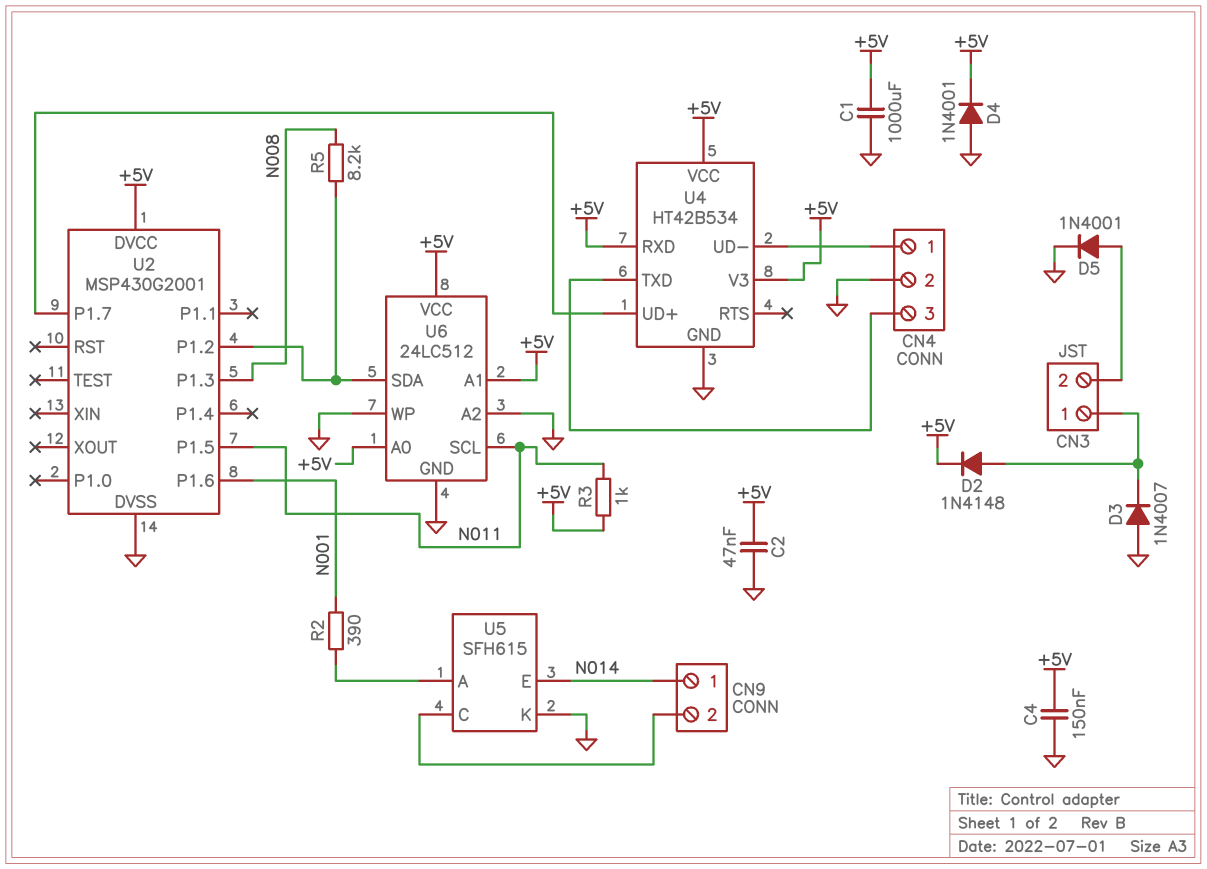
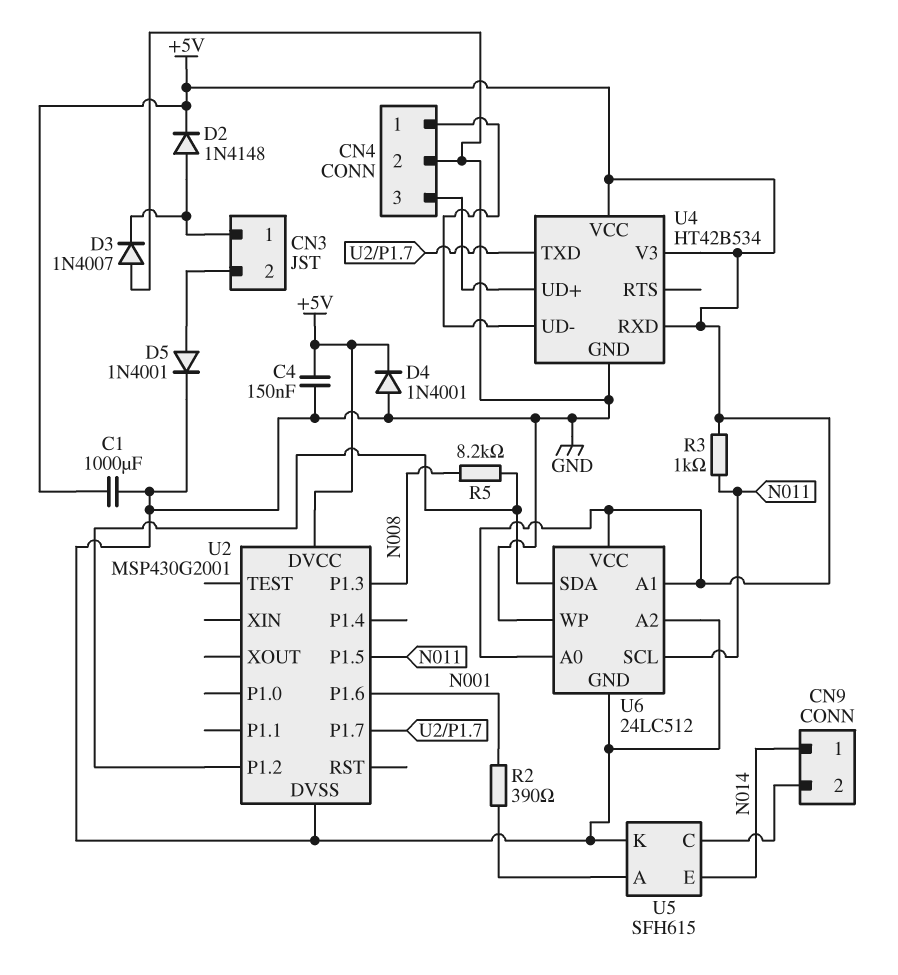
C2: 47nF (+5V, GND) -> none
U4 pin TXD: CN4/3 -> U2/P1.7
U4 pin UD+: U2/P1.7 -> CN4/3

